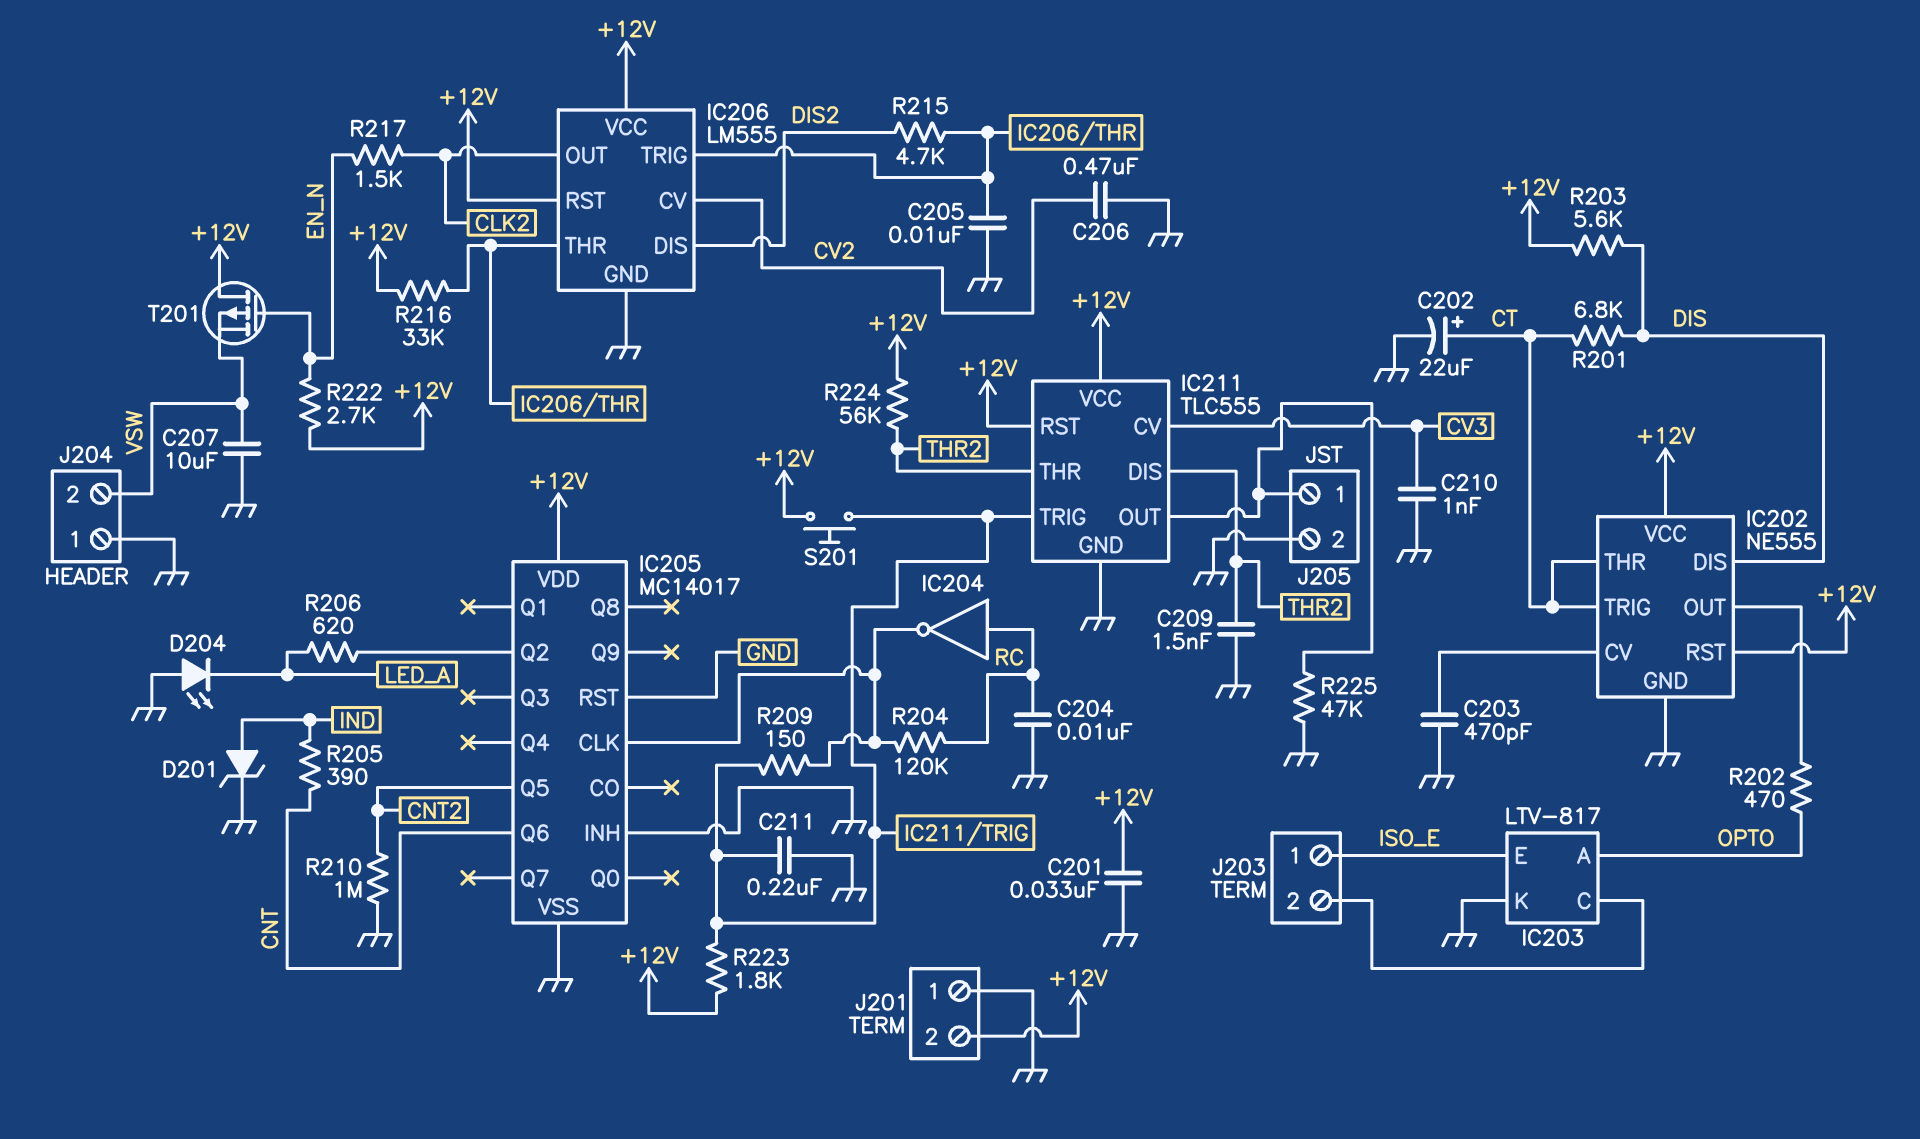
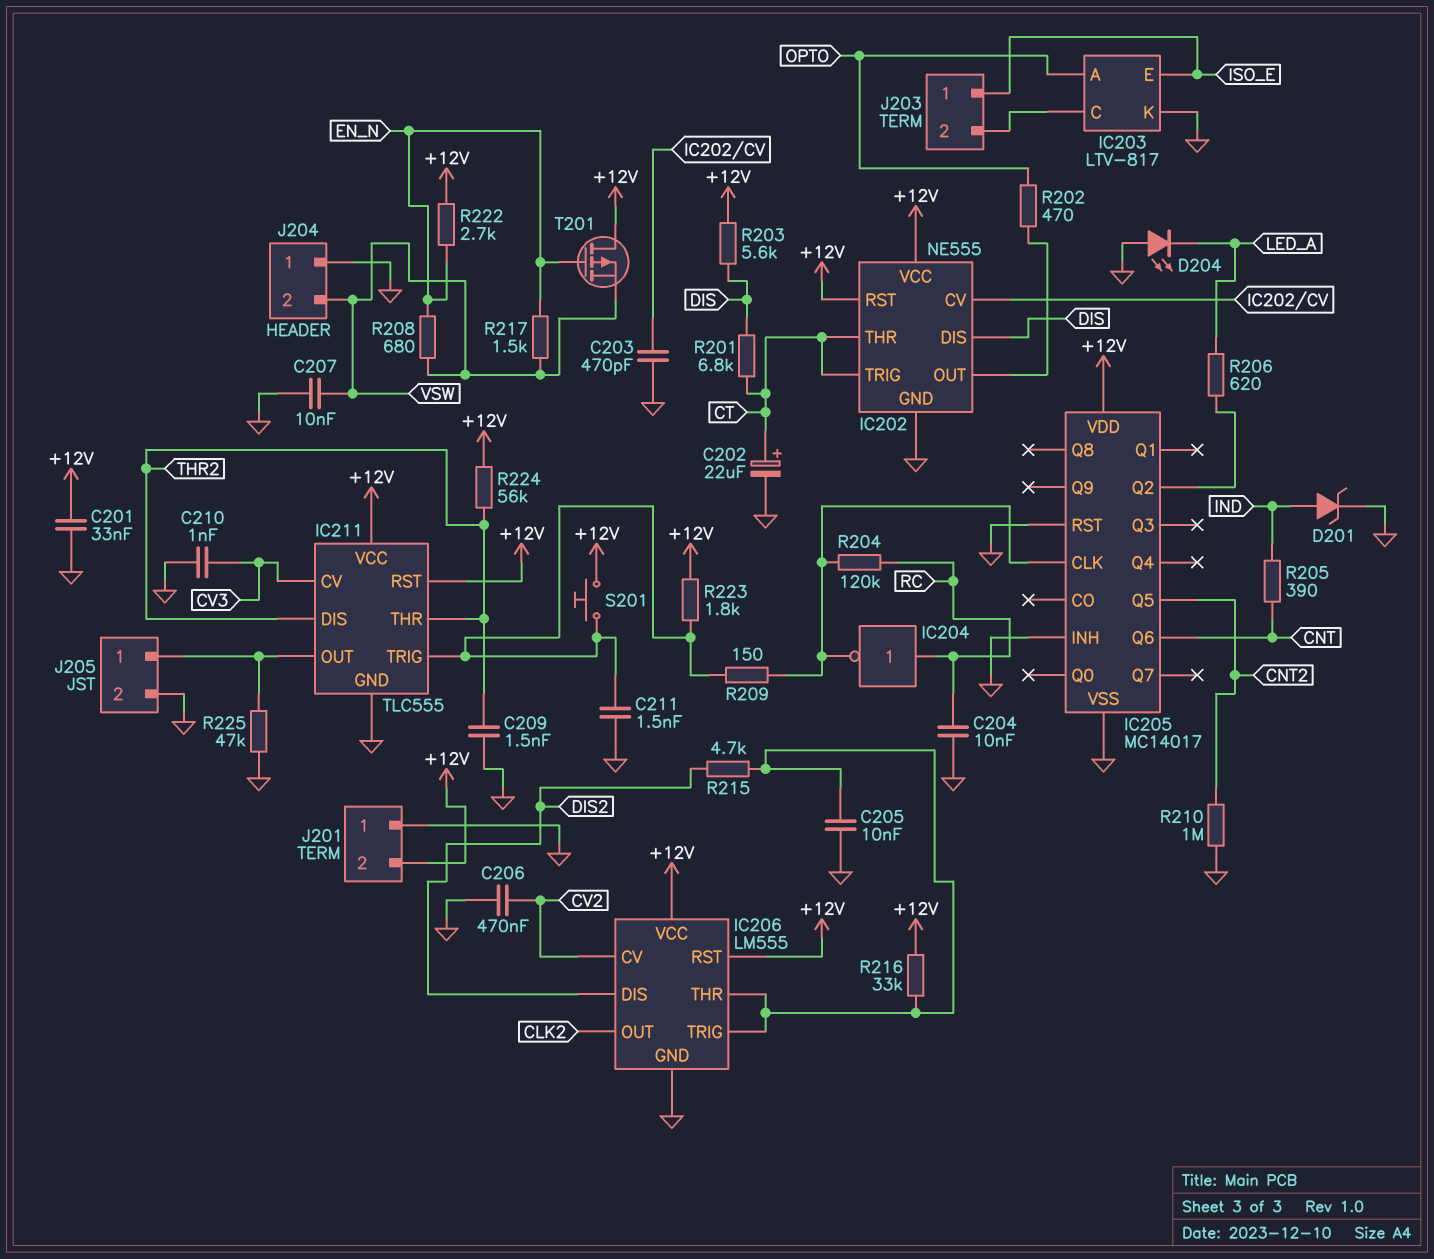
C207: 10uF (GND, VSW) -> 10nF (GND, VSW)
C211: 220nF (GND, IC211/TRIG) -> 1.5nF (GND, IC211/TRIG)
R208: none -> 680 (EN_N, VSW)
R217: 1.5k (CLK2, EN_N) -> 1.5k (EN_N, VSW)

